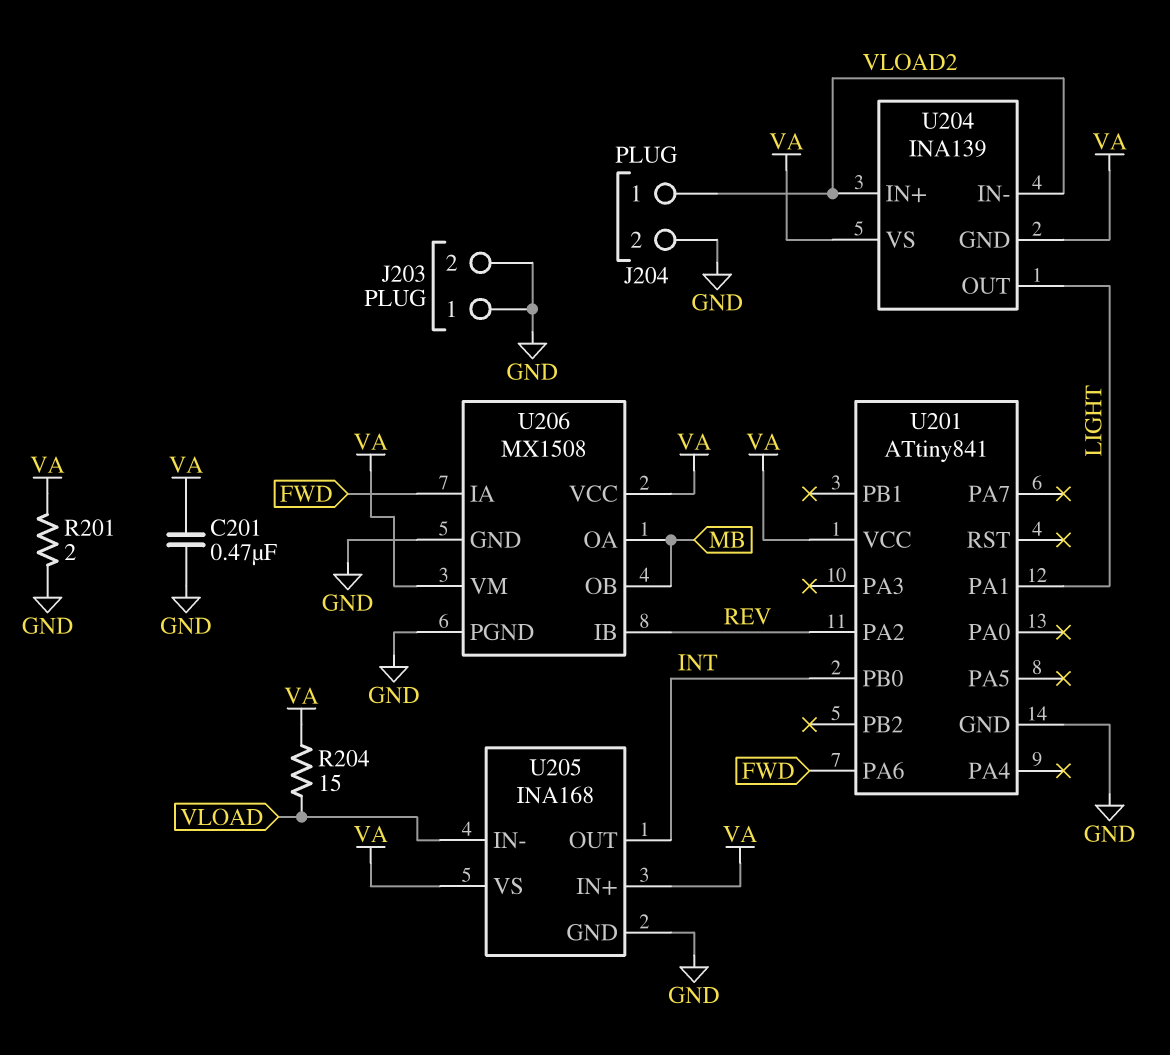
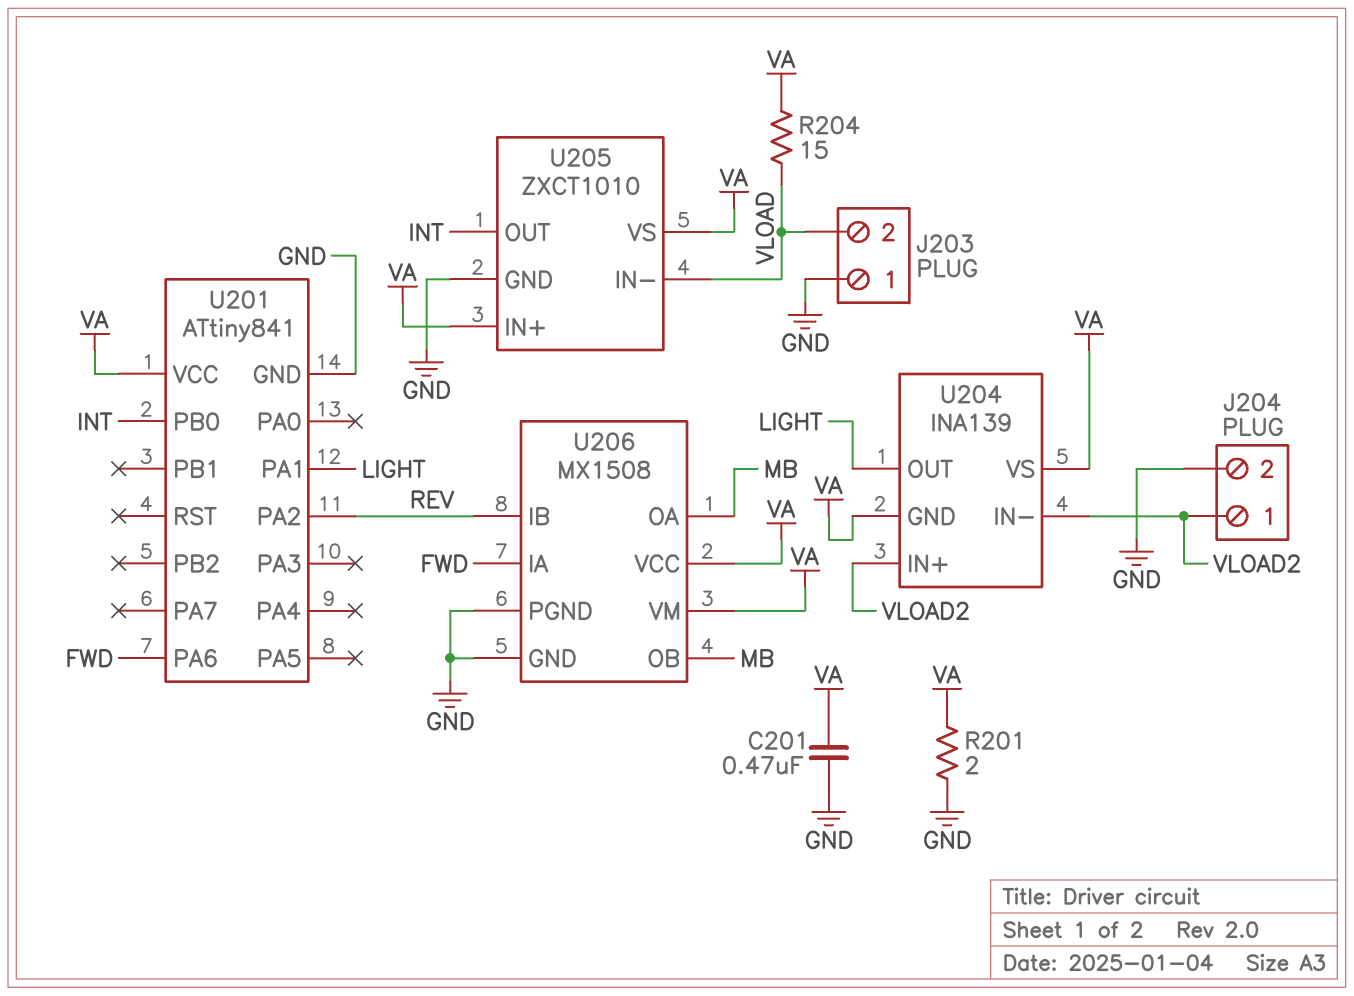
J203 pin 2: GND -> VLOAD
U205: INA168 -> ZXCT1010

